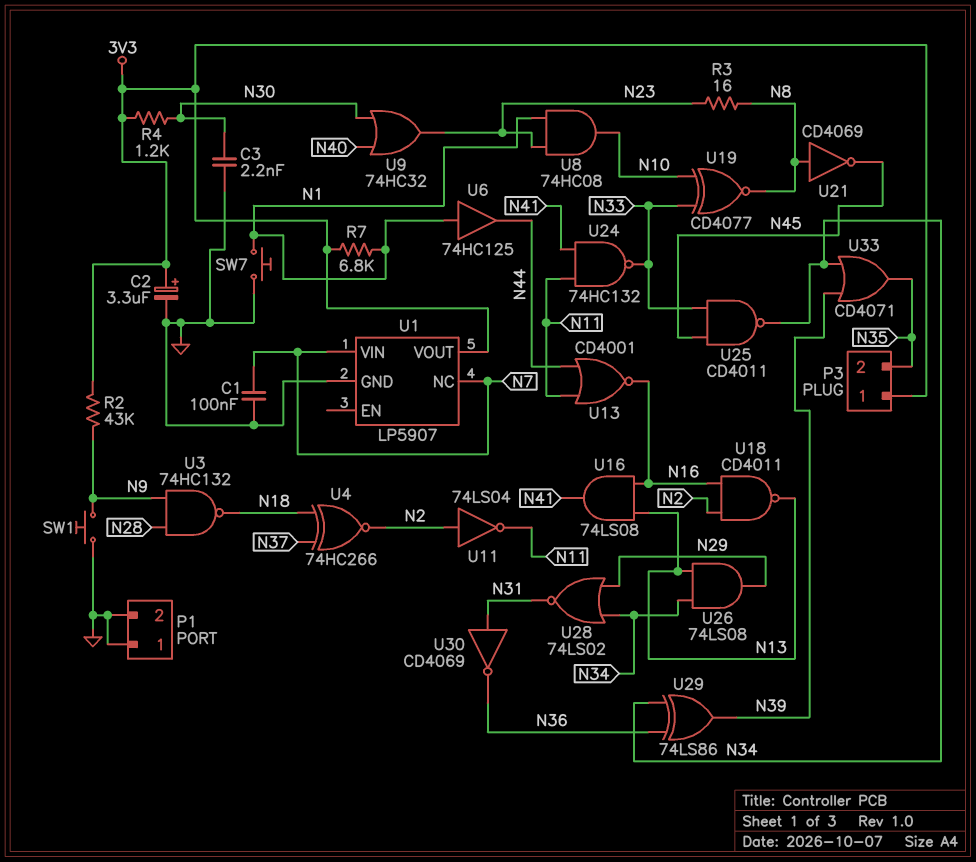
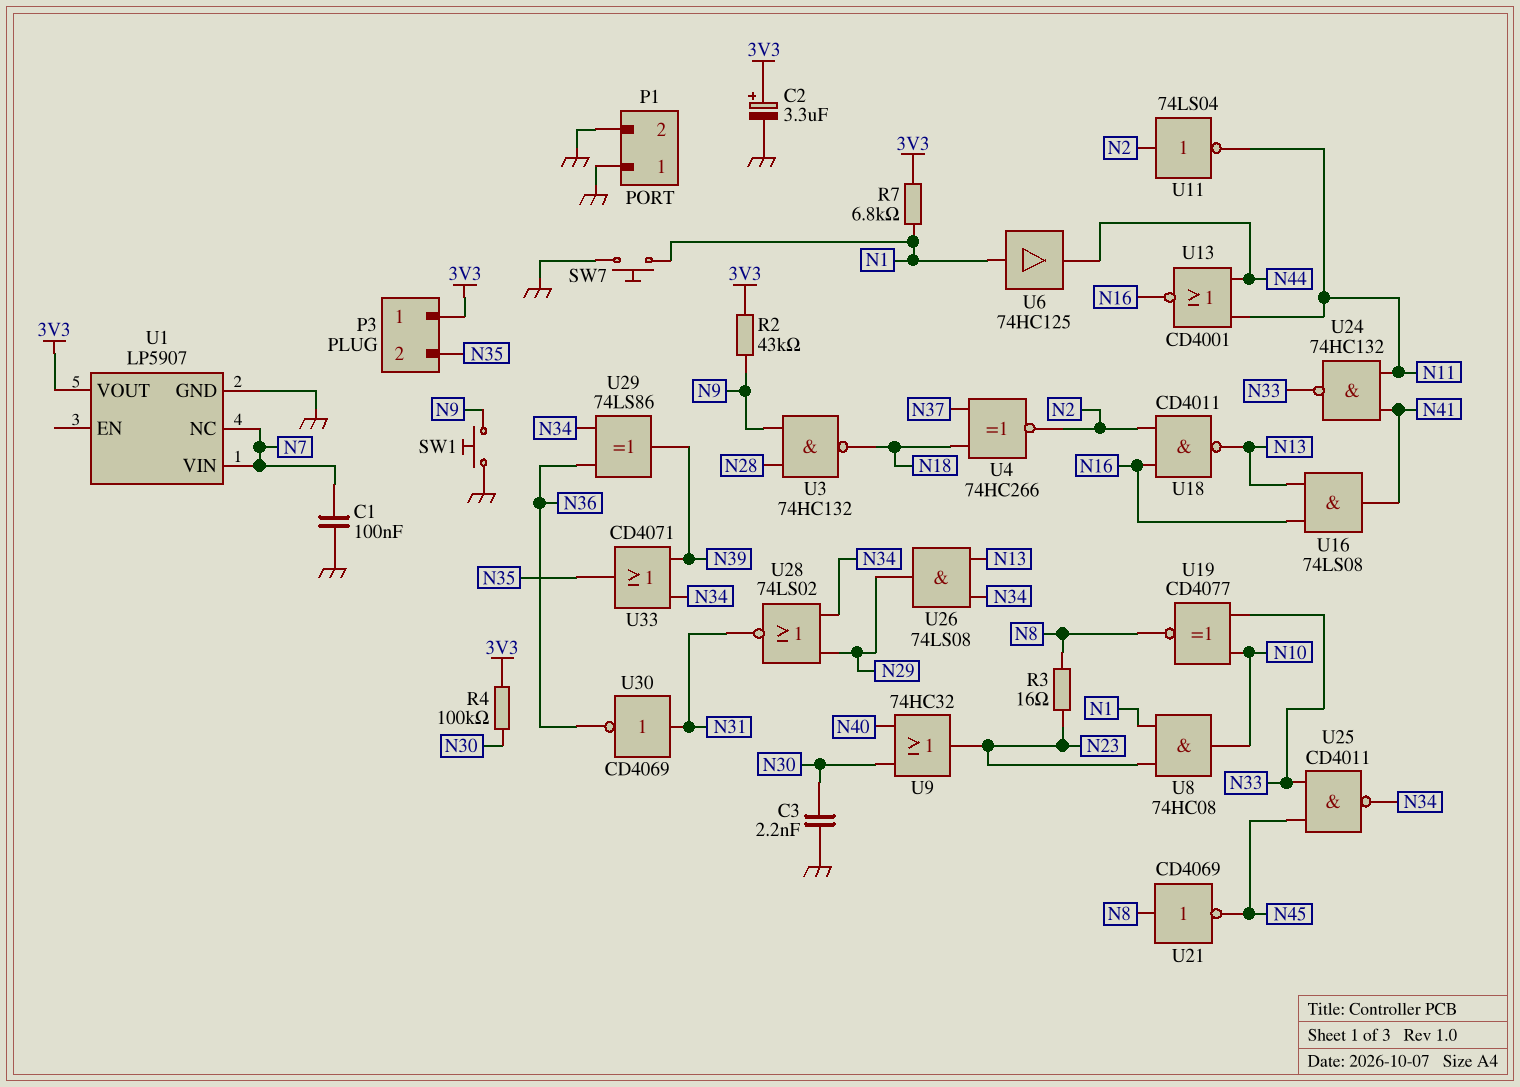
R4: 1.2k (3V3, N30) -> 100k (3V3, N30)

